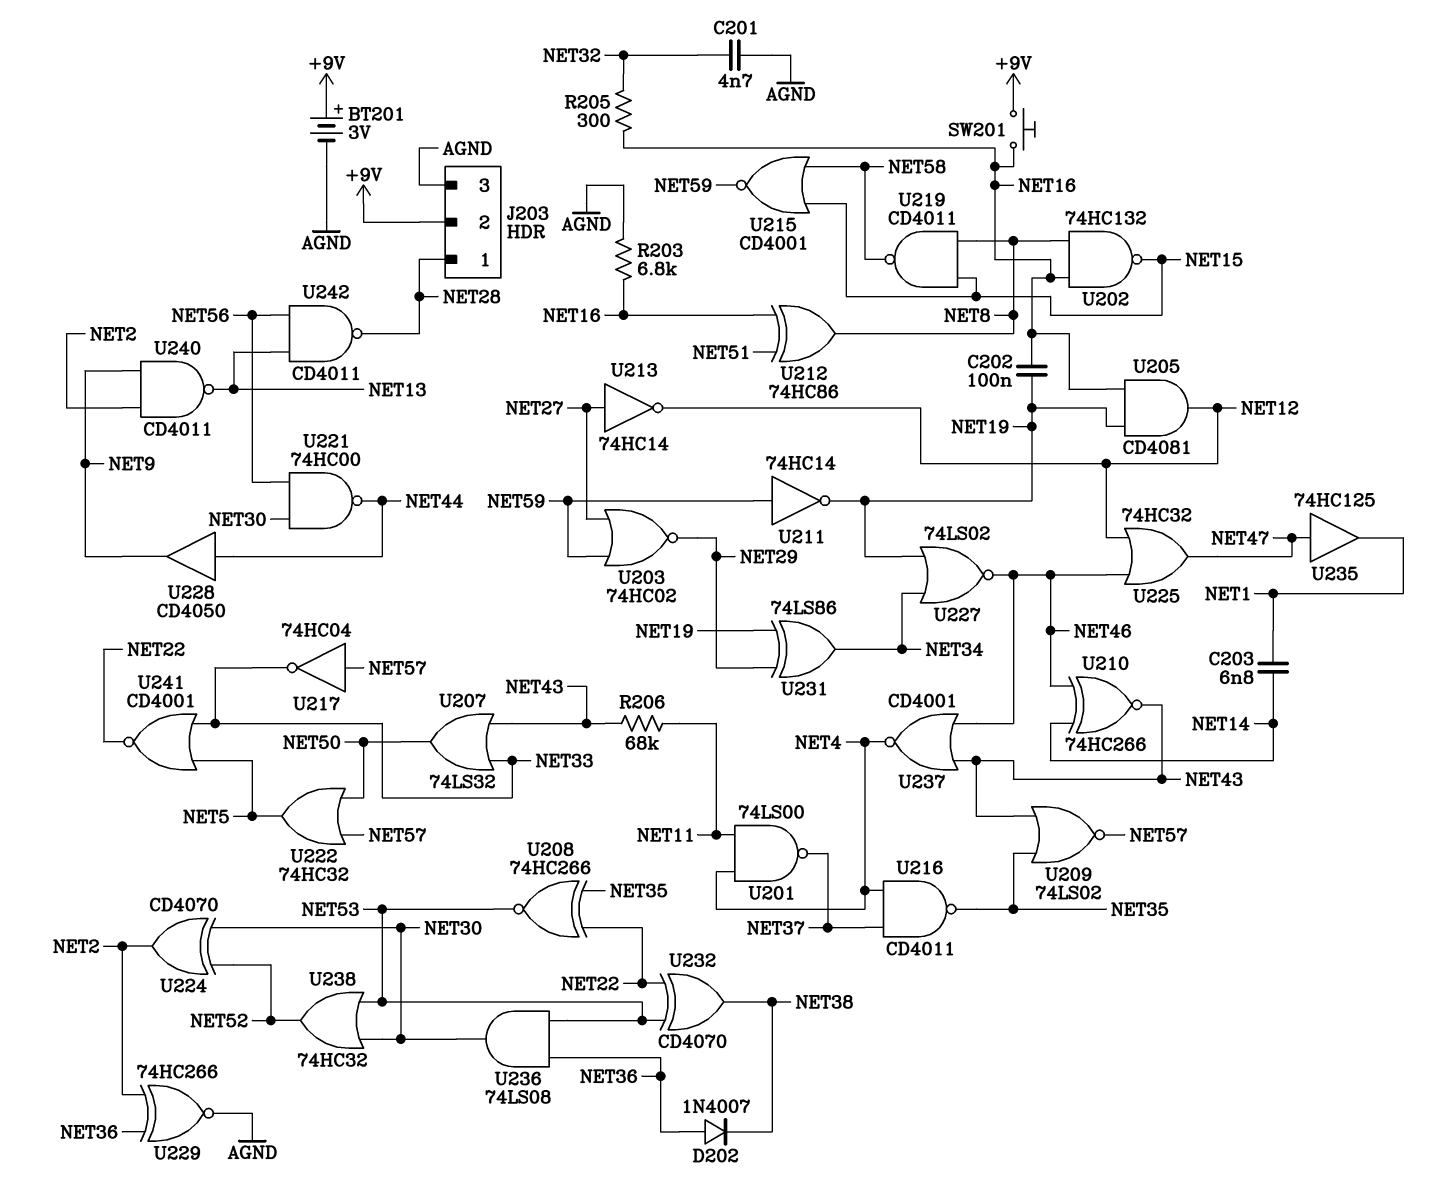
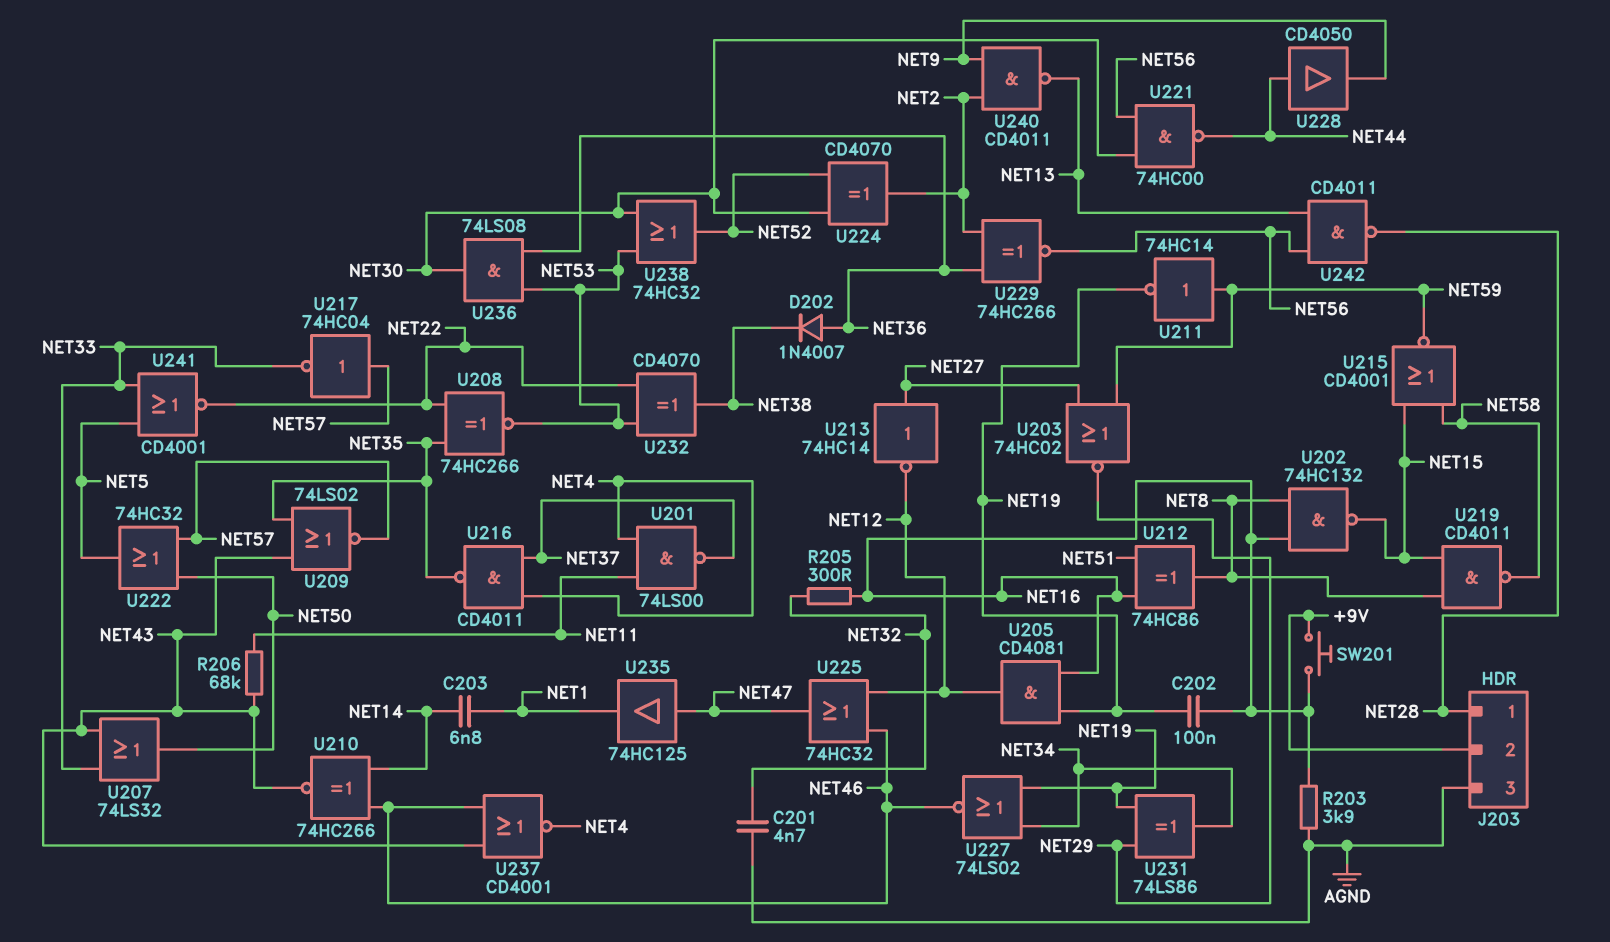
BT201: 3V (plus +9V, minus AGND) -> none
R203: 6.8k (AGND, NET16) -> 3.9k (AGND, NET16)
U229: XNOR 74HC266 (in NET2, in NET36, out AGND) -> XNOR 74HC266 (in NET2, in NET36, out NET56)

